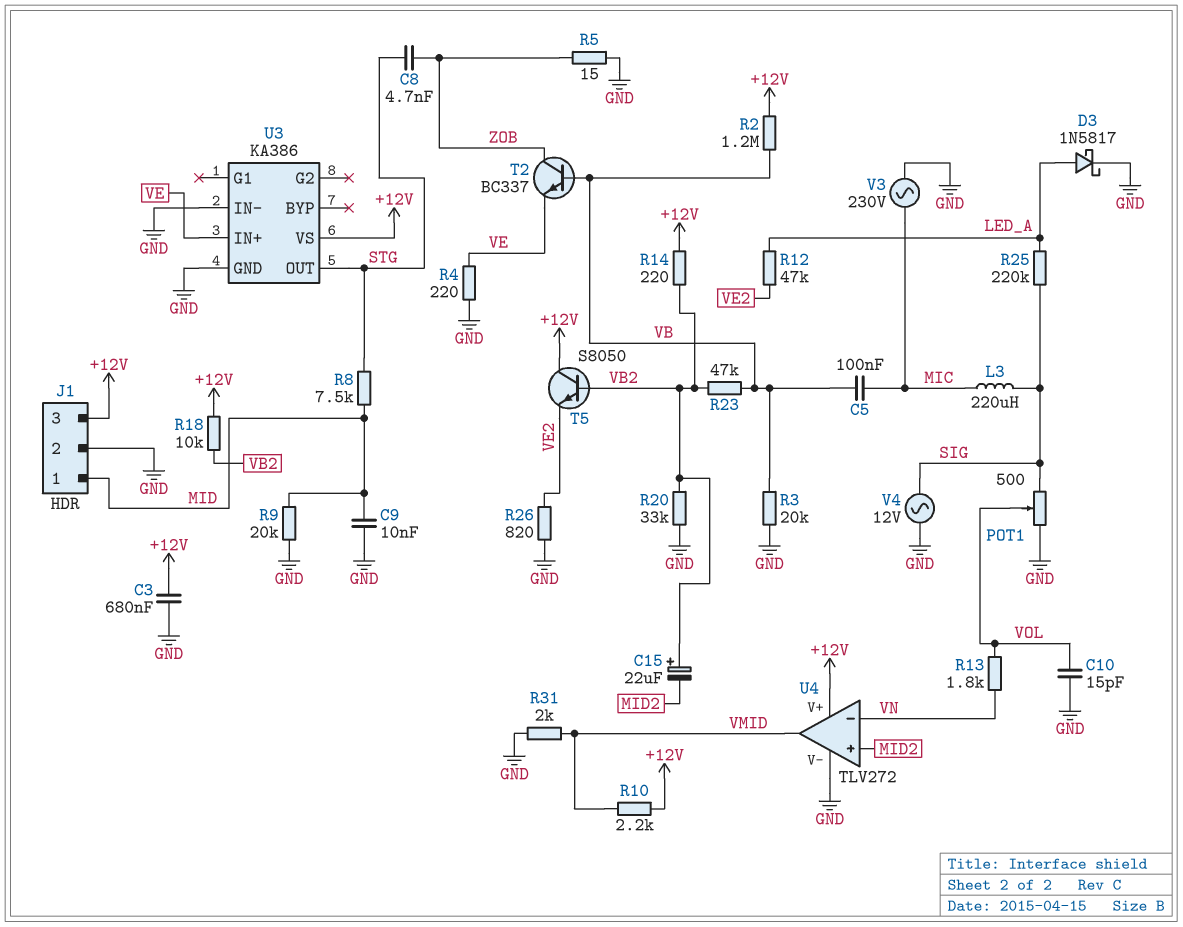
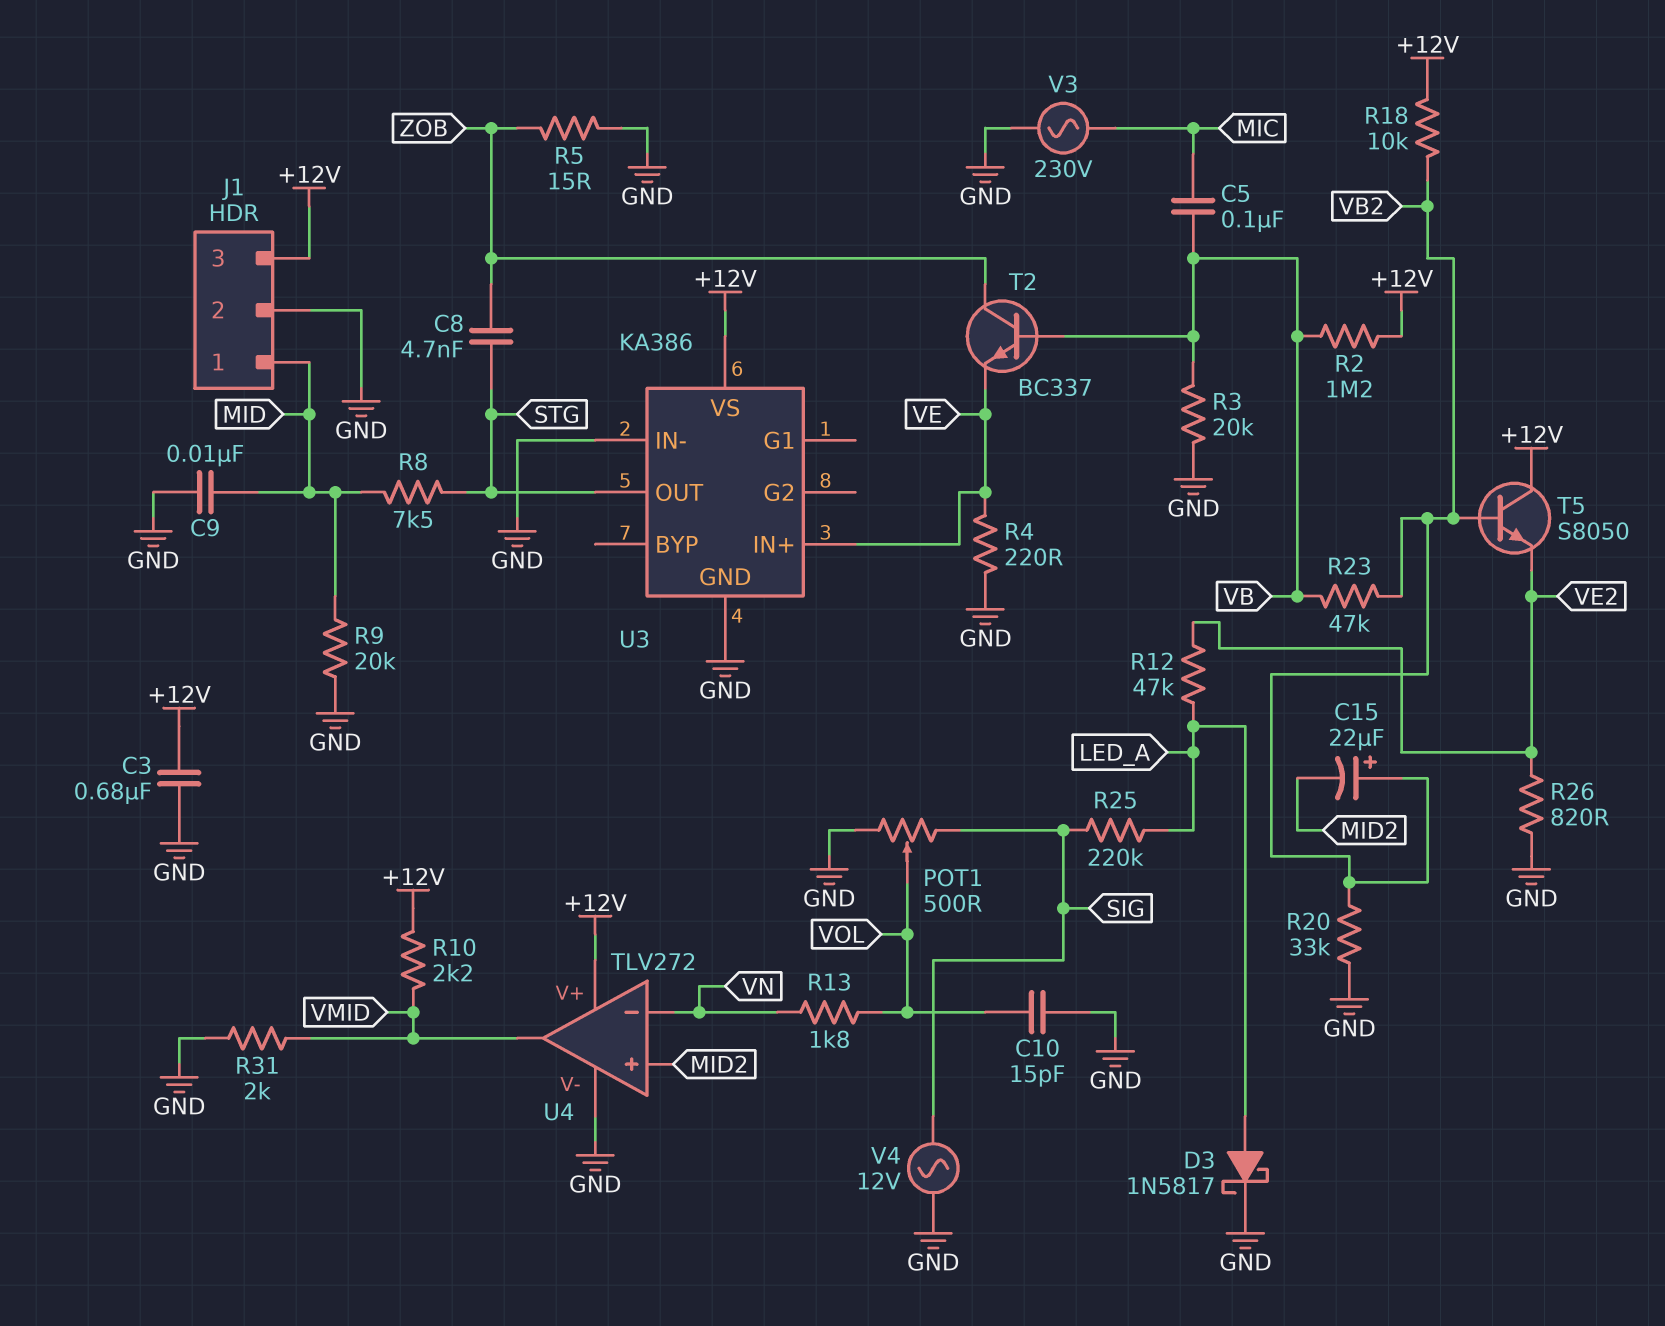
L3: 220uH (MIC, SIG) -> none
R14: 220 (+12V, VB2) -> none

